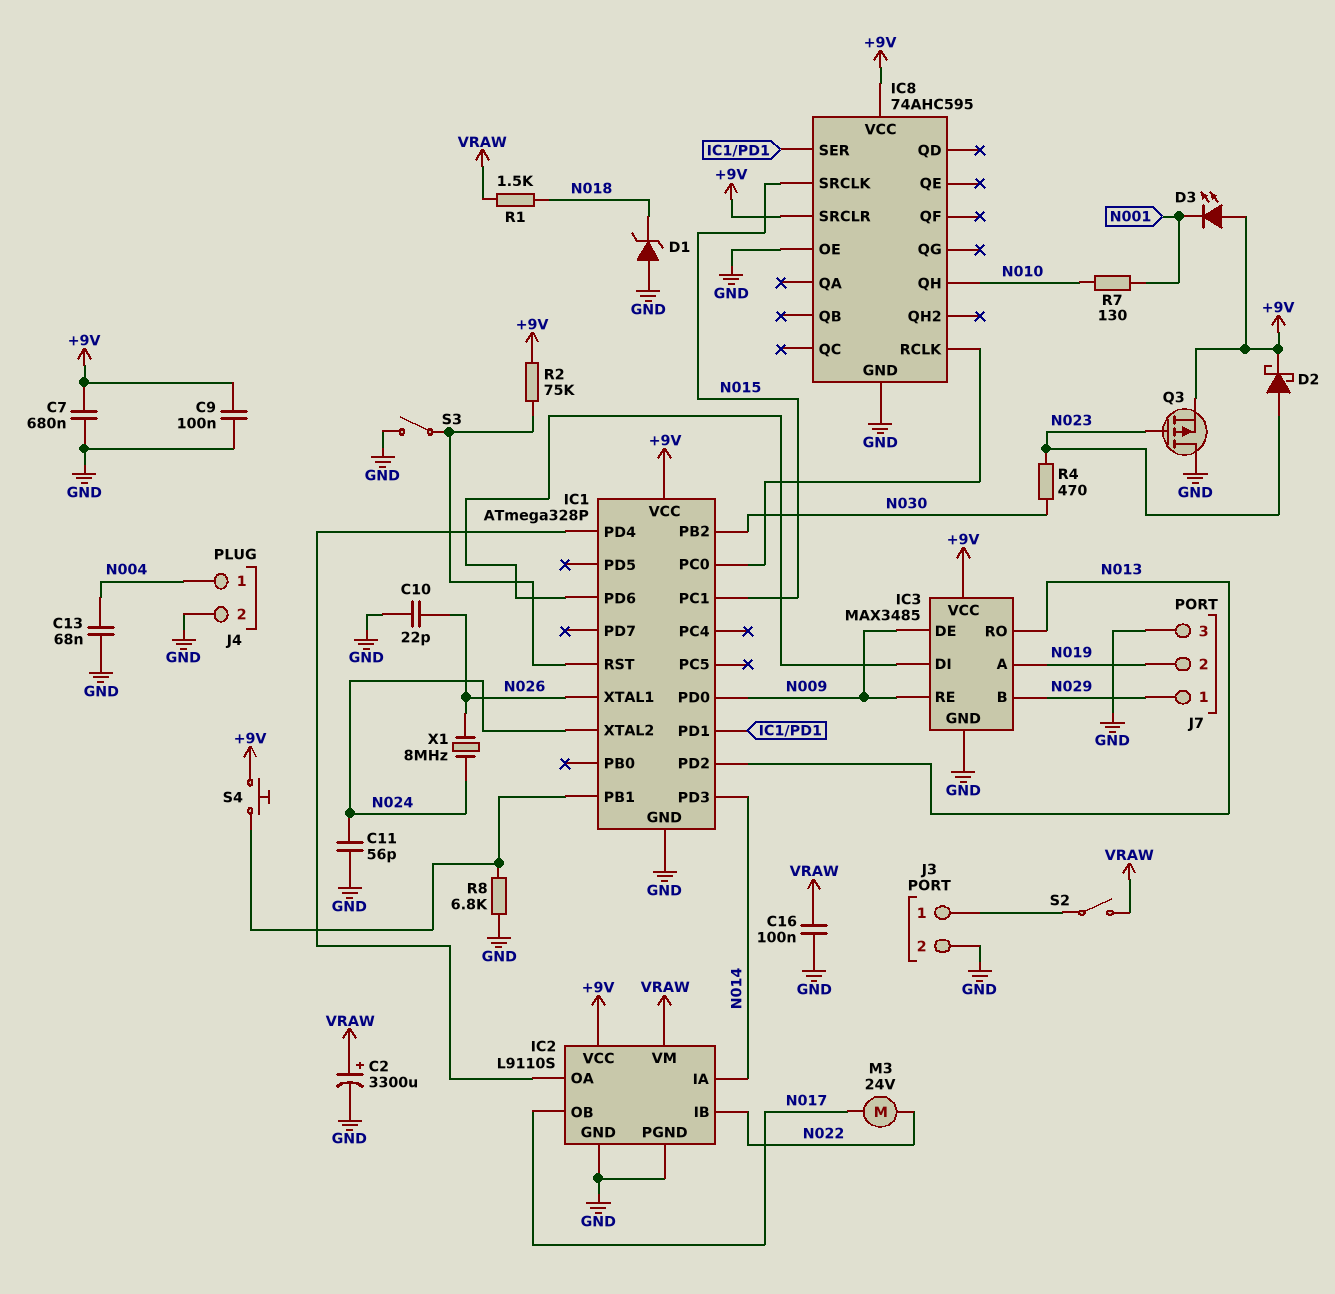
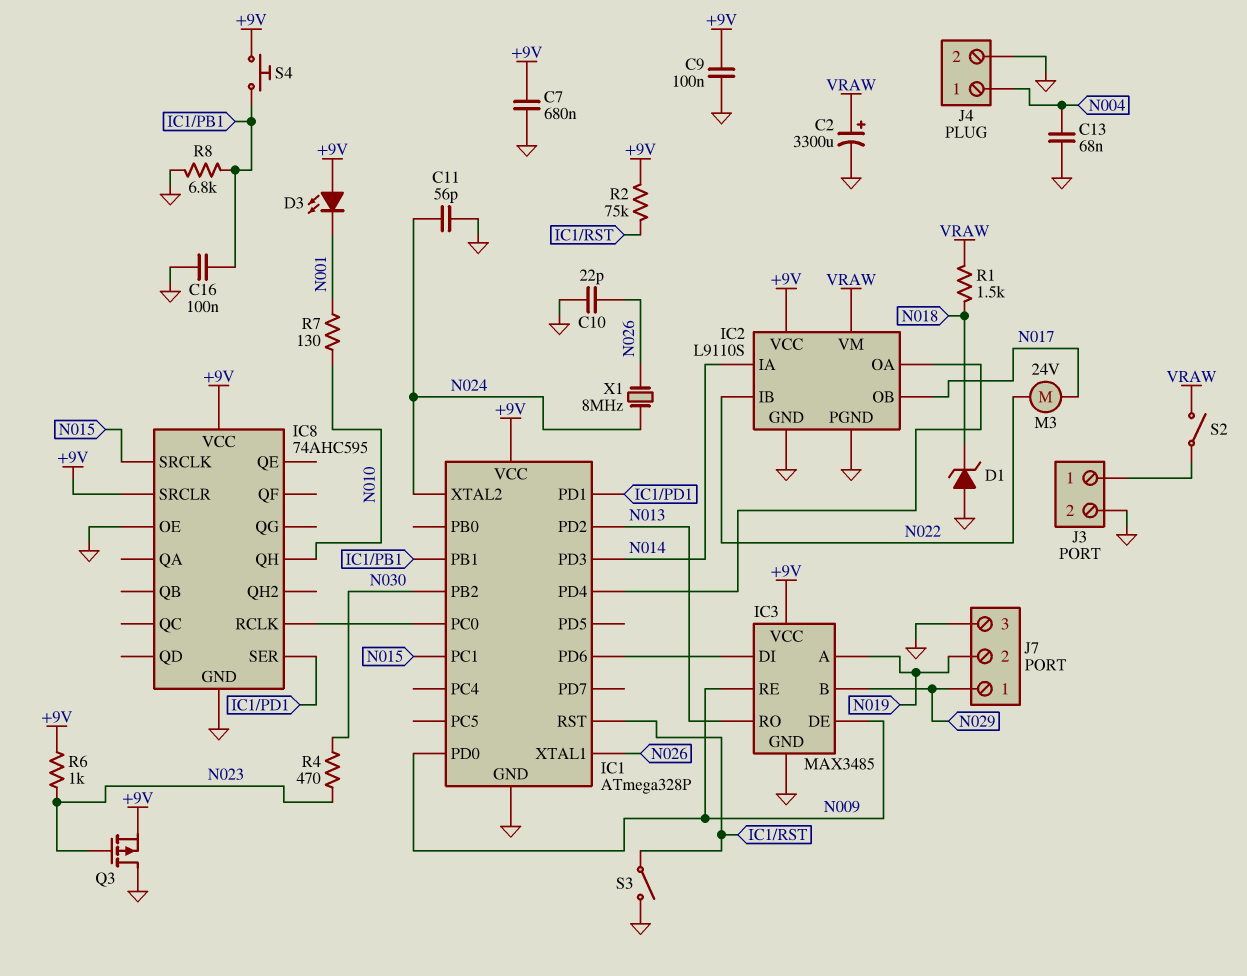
C16: 100nF (GND, VRAW) -> 100nF (GND, IC1/PB1)
D2: schottky (A N023, K +9V) -> none
R6: none -> 1k (+9V, N023)

